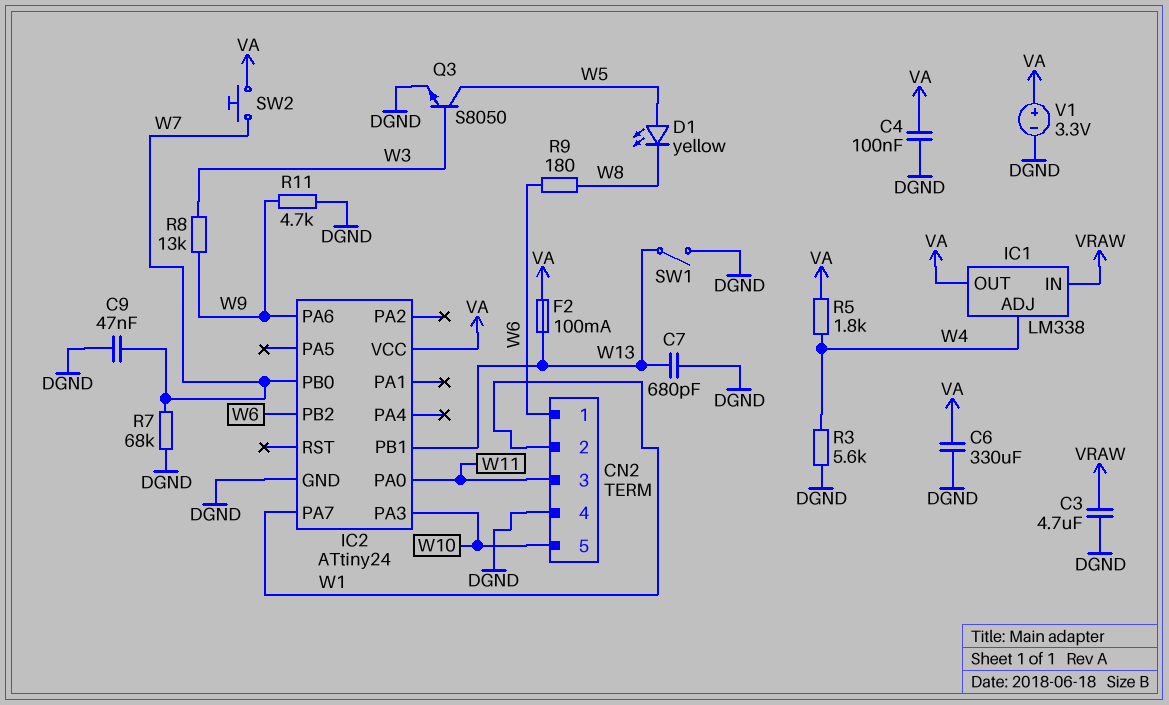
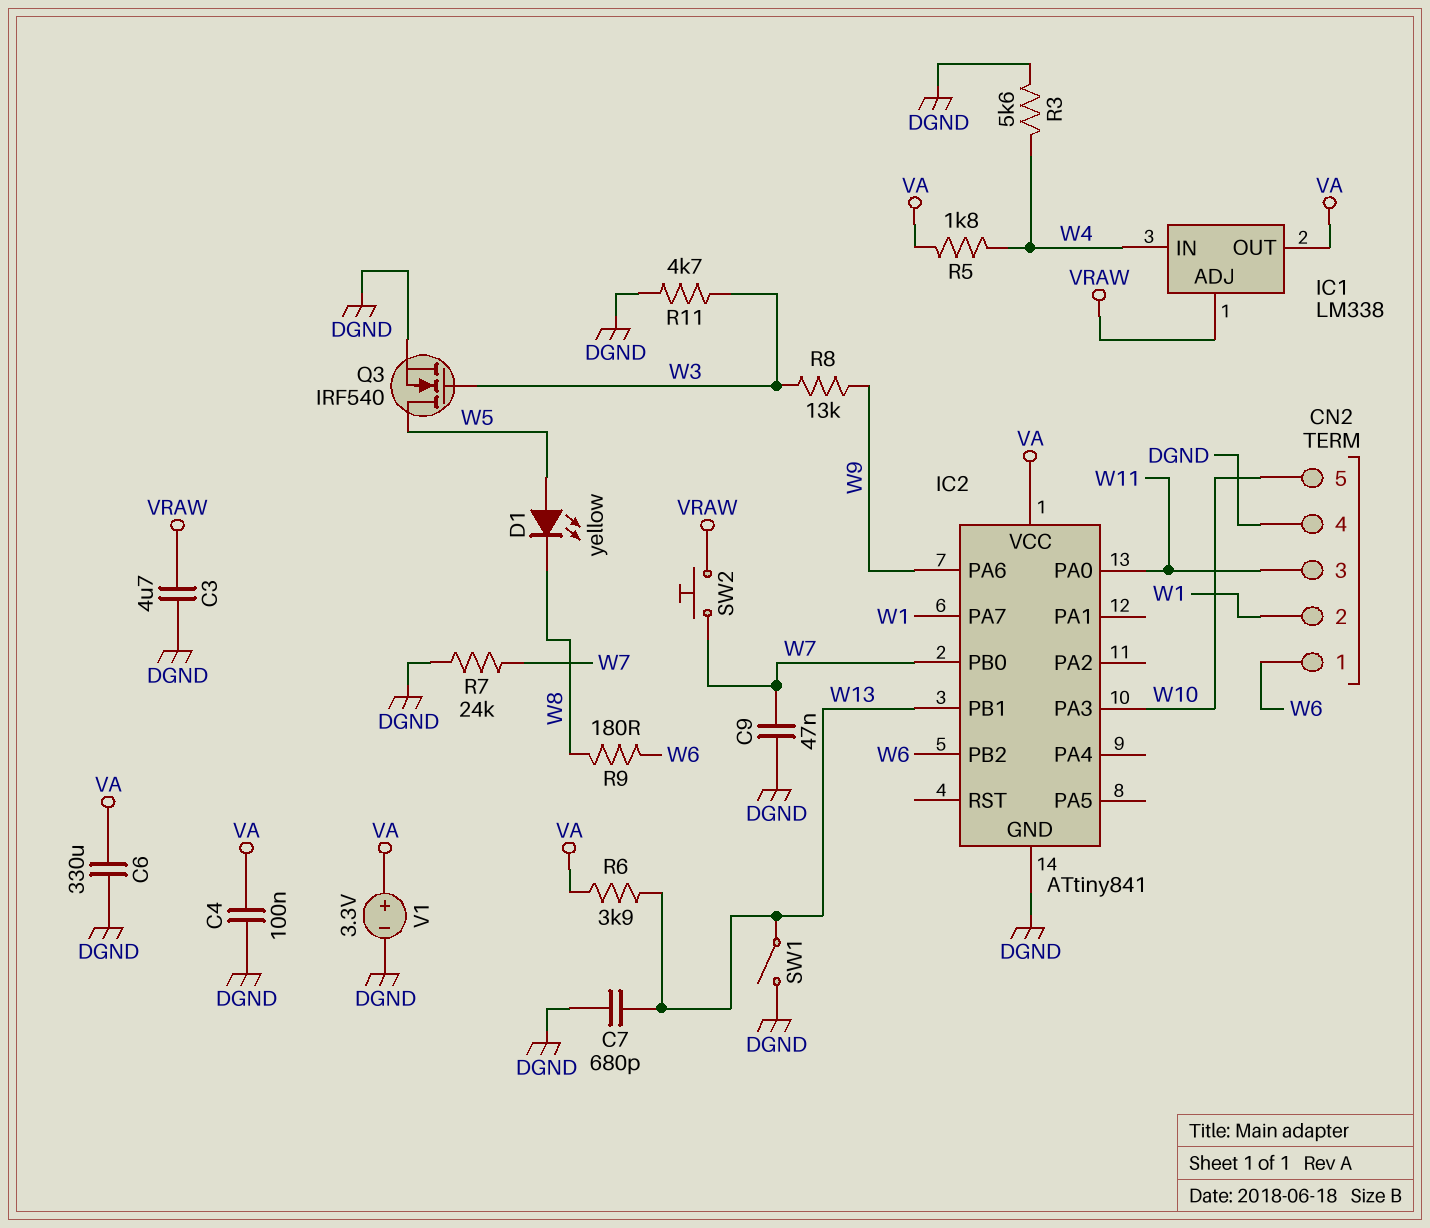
F2: 100mA (VA, W13) -> none
IC1 pin ADJ: W4 -> VRAW
IC1 pin IN: VRAW -> W4
IC2: ATtiny24 -> ATtiny841
Q3: NPN S8050 (B W3, C W5, E DGND) -> NMOS IRF540 (G W3, D W5, S DGND)
R6: none -> 3.9k (VA, W13)
R7: 68k (DGND, W7) -> 24k (DGND, W7)
R11: 4.7k (DGND, W9) -> 4.7k (DGND, W3)
SW2: button (VA, W7) -> button (VRAW, W7)

